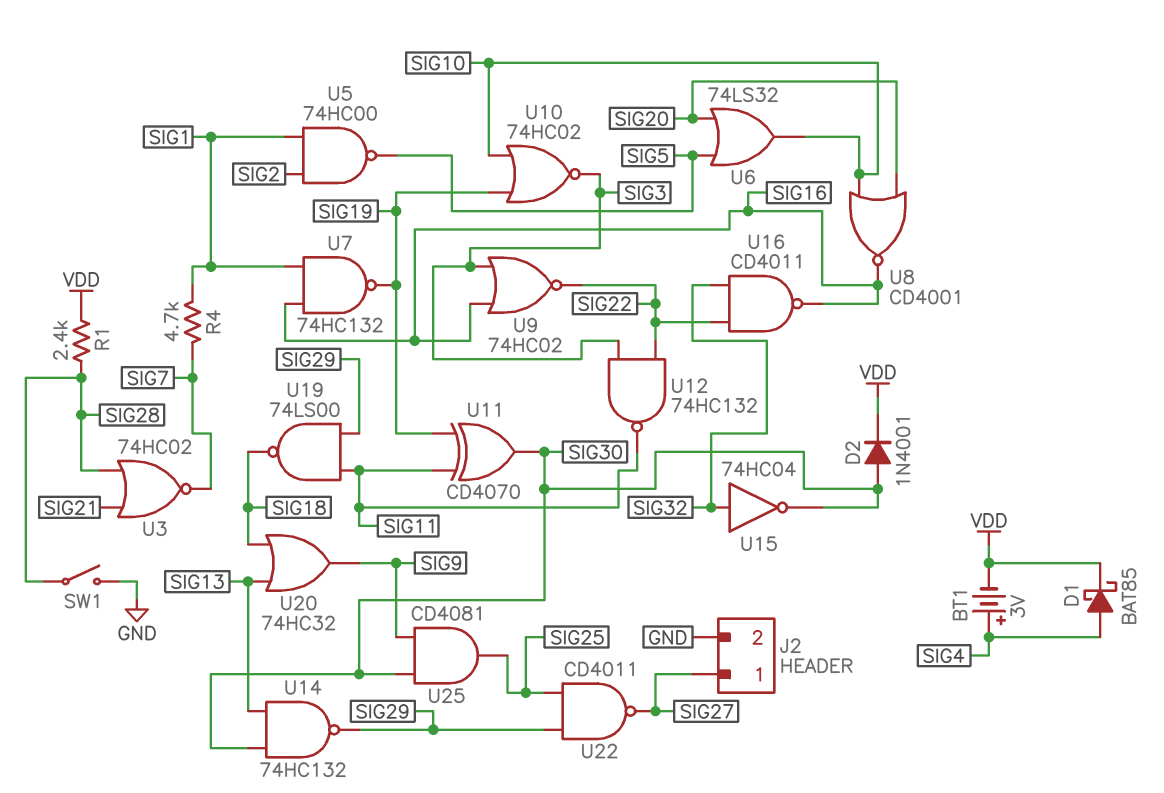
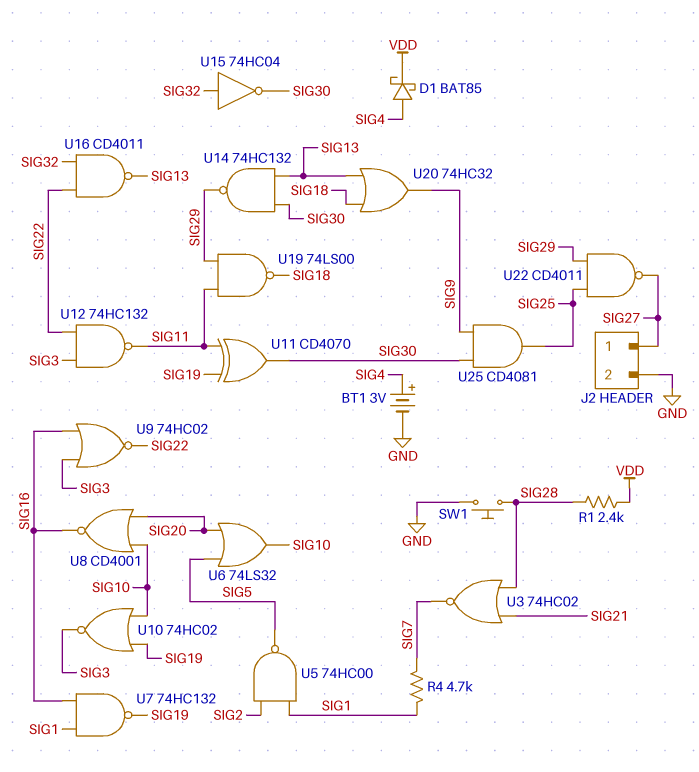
BT1: 3V (plus SIG4, minus VDD) -> 3V (plus SIG4, minus GND)
D2: diode 1N4001 (A SIG30, K VDD) -> none
SW1: switch (GND, SIG28) -> button (GND, SIG28)
U16: NAND CD4011 (in SIG22, in SIG32, out SIG16) -> NAND CD4011 (in SIG22, in SIG32, out SIG13)

